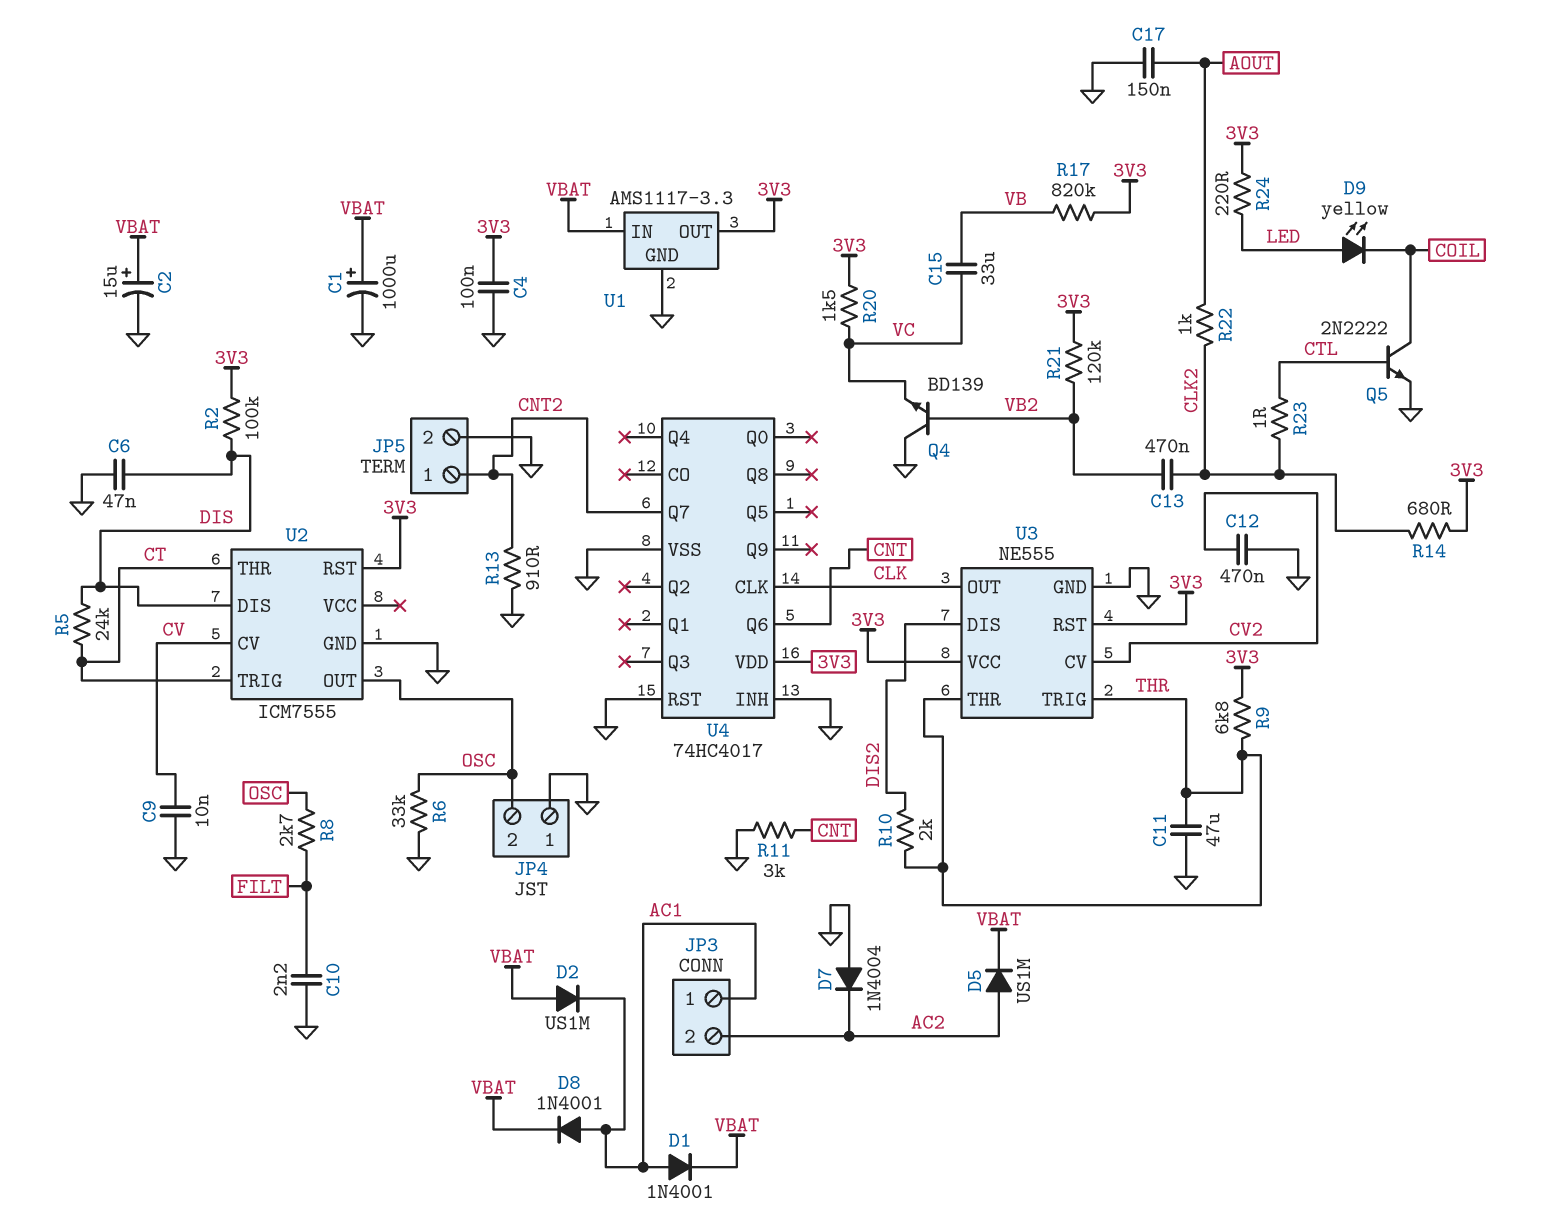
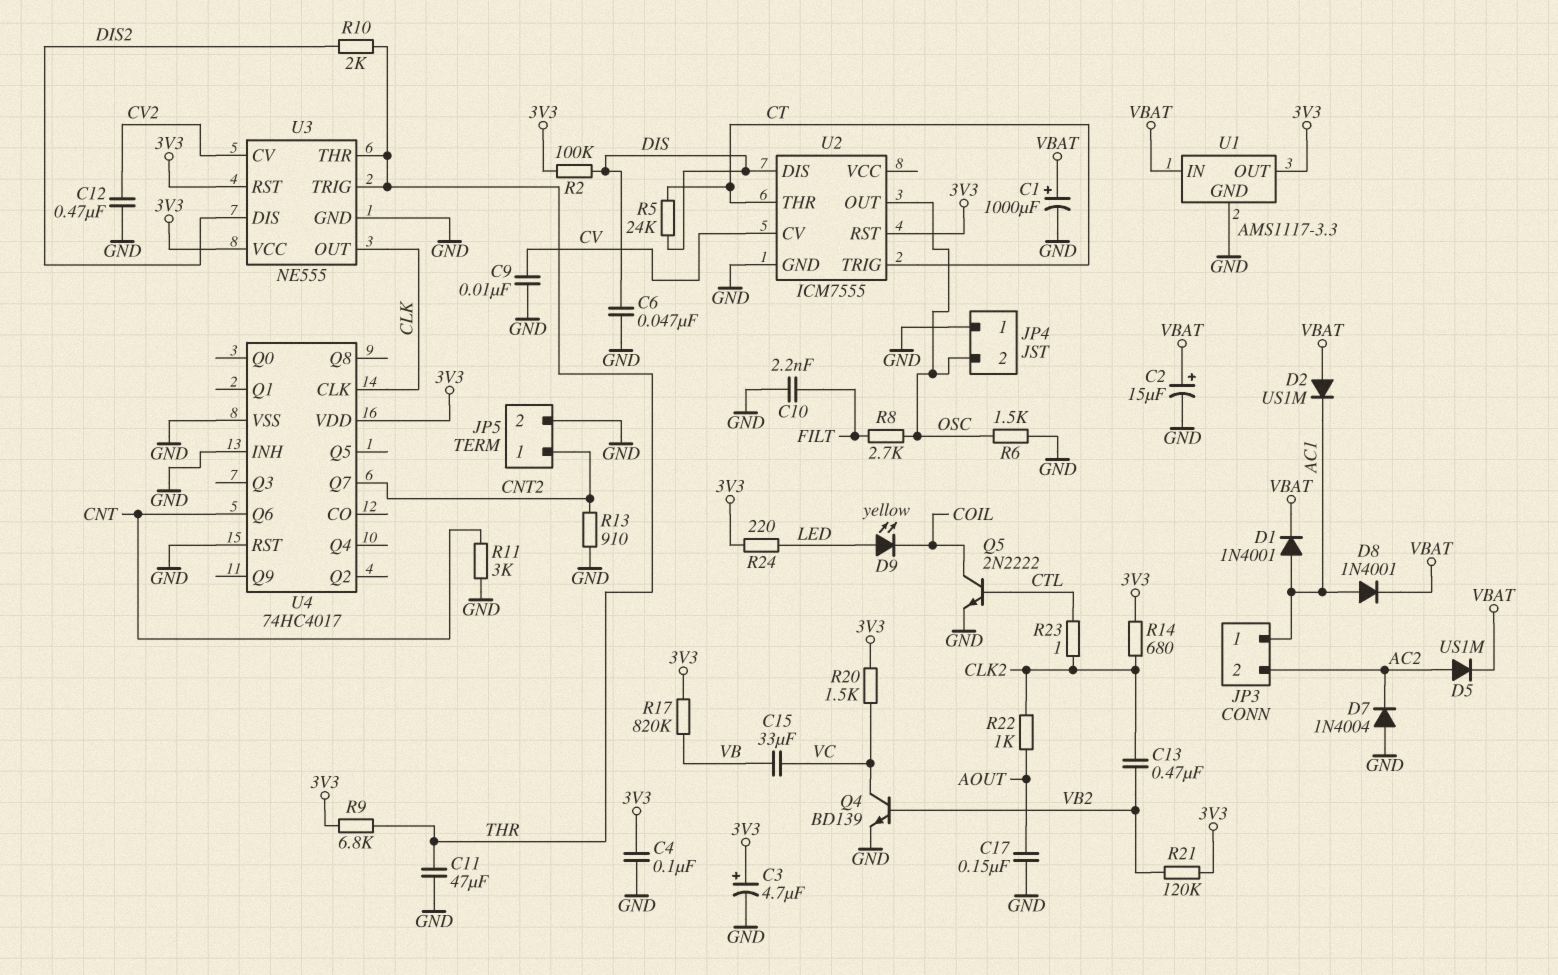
C3: none -> 4.7uF (plus 3V3, minus GND)
Q4: NPN BD139 (B VB2, C GND, E VC) -> NPN BD139 (B VB2, C VC, E GND)
R6: 33k (GND, OSC) -> 1.5k (GND, OSC)

